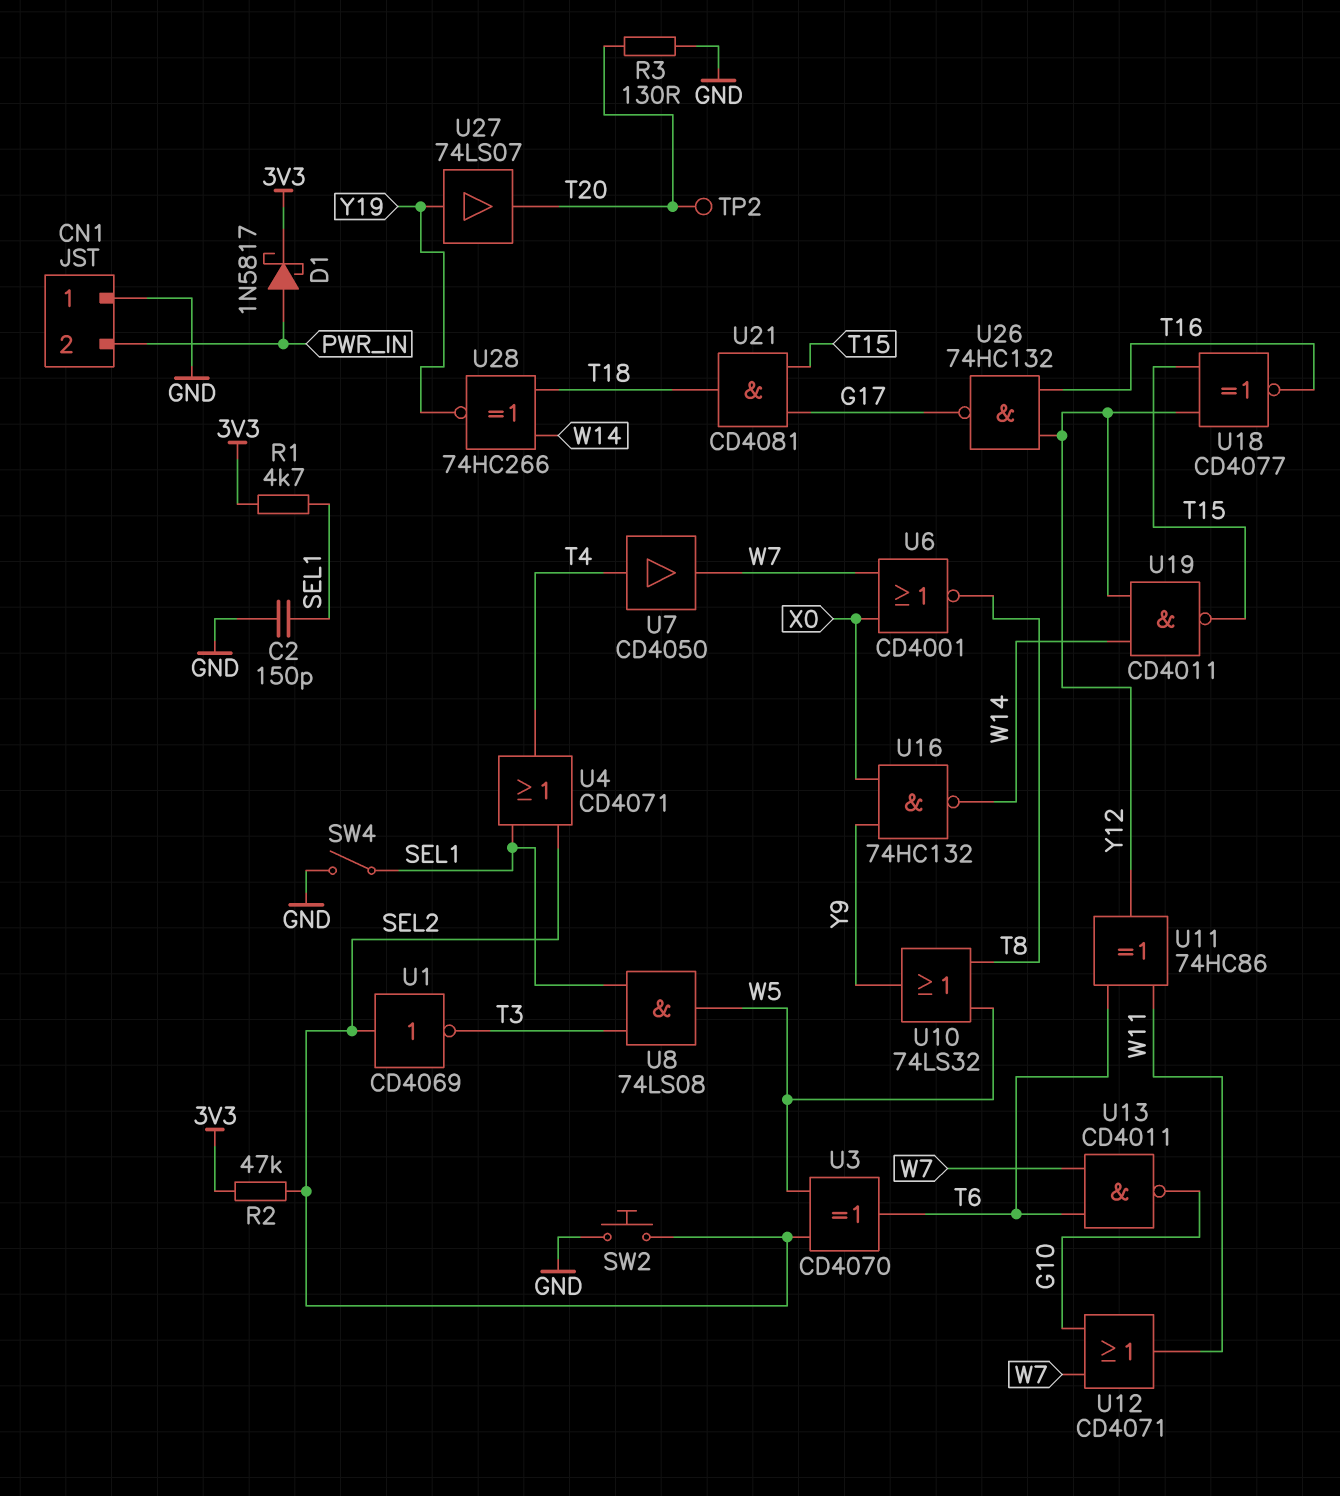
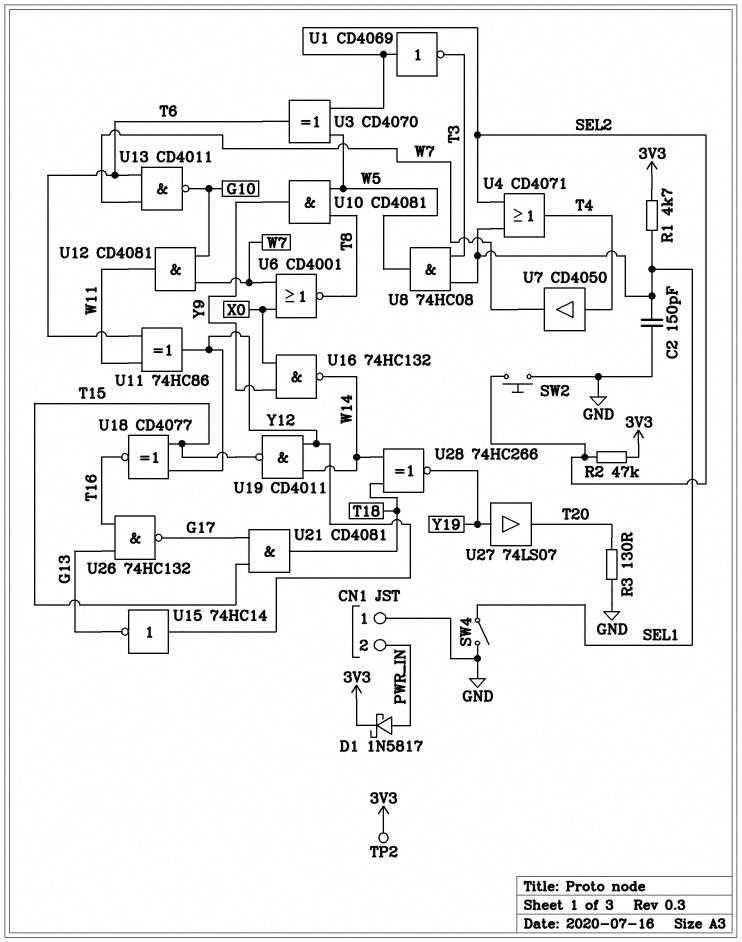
TP2: test point (T20) -> test point (3V3)
U8: AND 74LS08 (in SEL1, in T3, out W5) -> AND 74HC08 (in SEL1, in T3, out W5)
U10: OR 74LS32 (in T8, in W5, out Y9) -> AND CD4081 (in T8, in W5, out Y9)
U12: OR CD4071 (in G10, in W7, out W11) -> AND CD4081 (in G10, in W7, out W11)
U15: none -> NOT 74HC14 (in Y12, out G13)
U26: NAND 74HC132 (in T16, in Y12, out G17) -> NAND 74HC132 (in G13, in T16, out G17)

